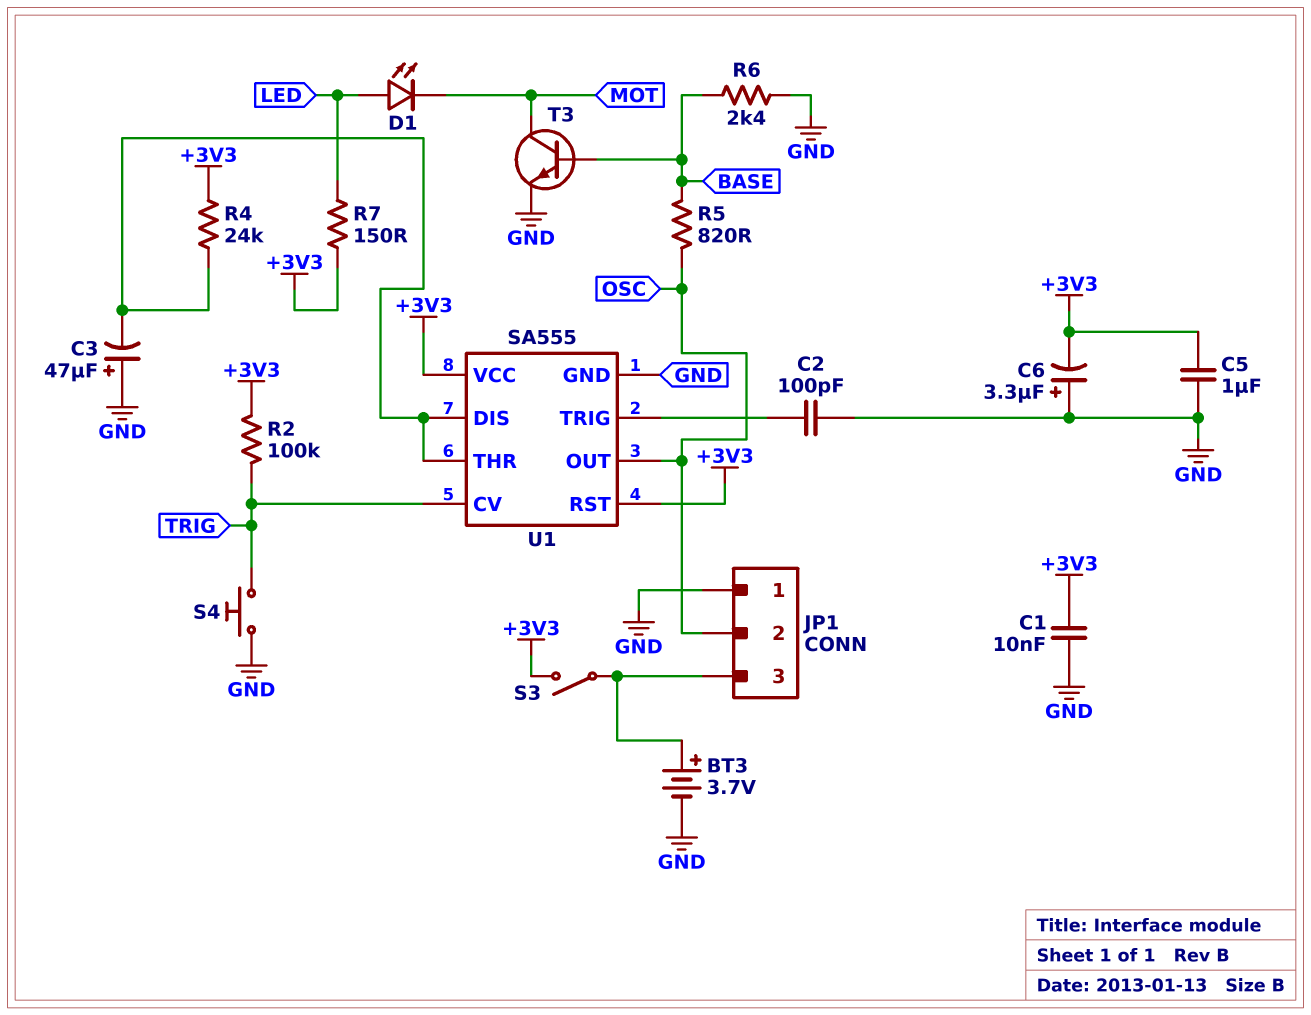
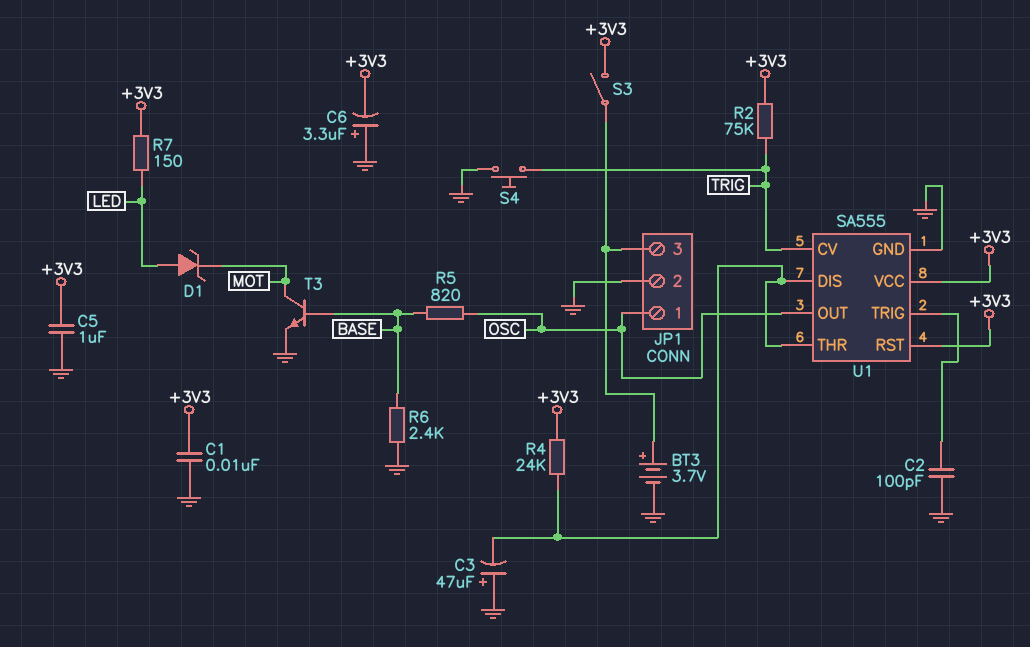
D1: LED (A LED, K MOT) -> zener (A LED, K MOT)
JP1 pin 1: GND -> OSC
JP1 pin 2: OSC -> GND
R2: 100k (+3V3, TRIG) -> 75k (+3V3, TRIG)

